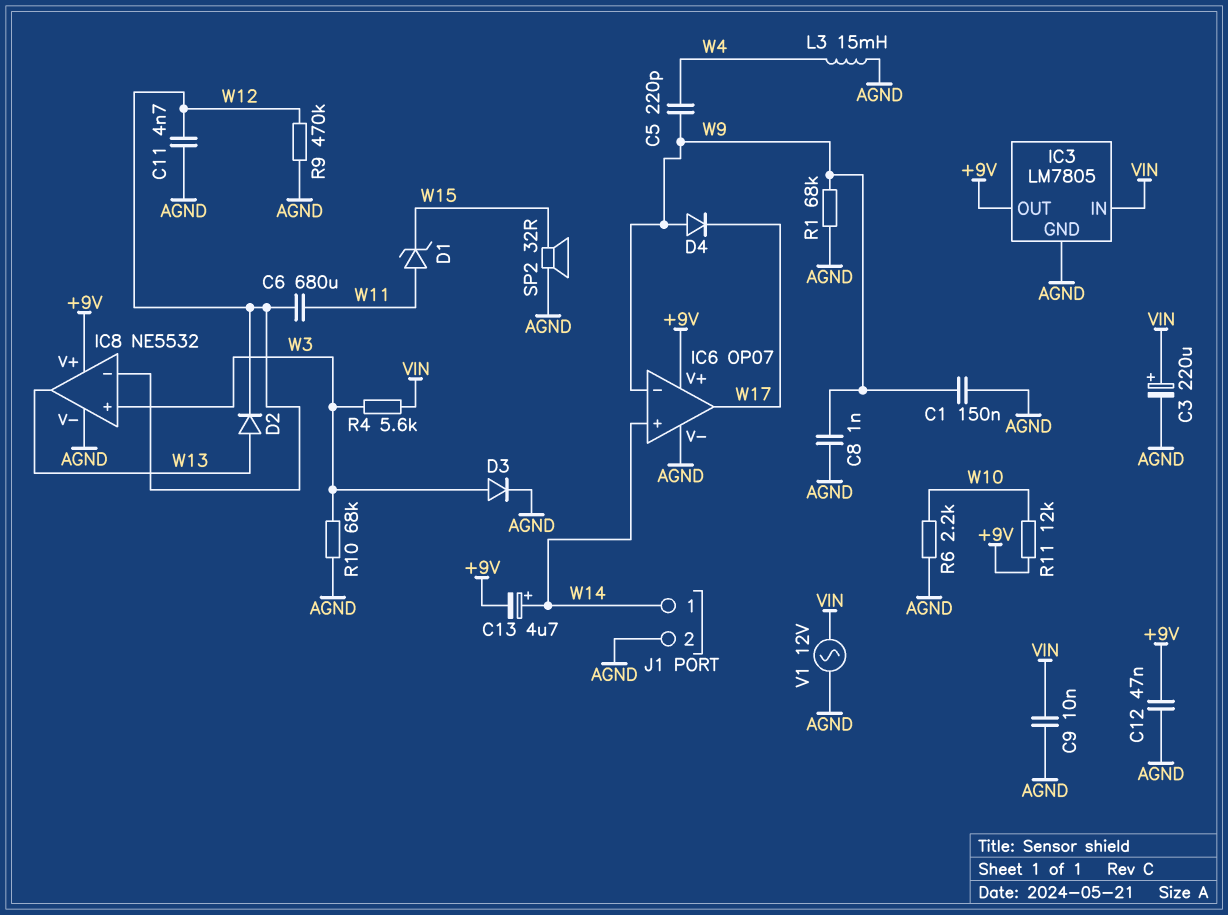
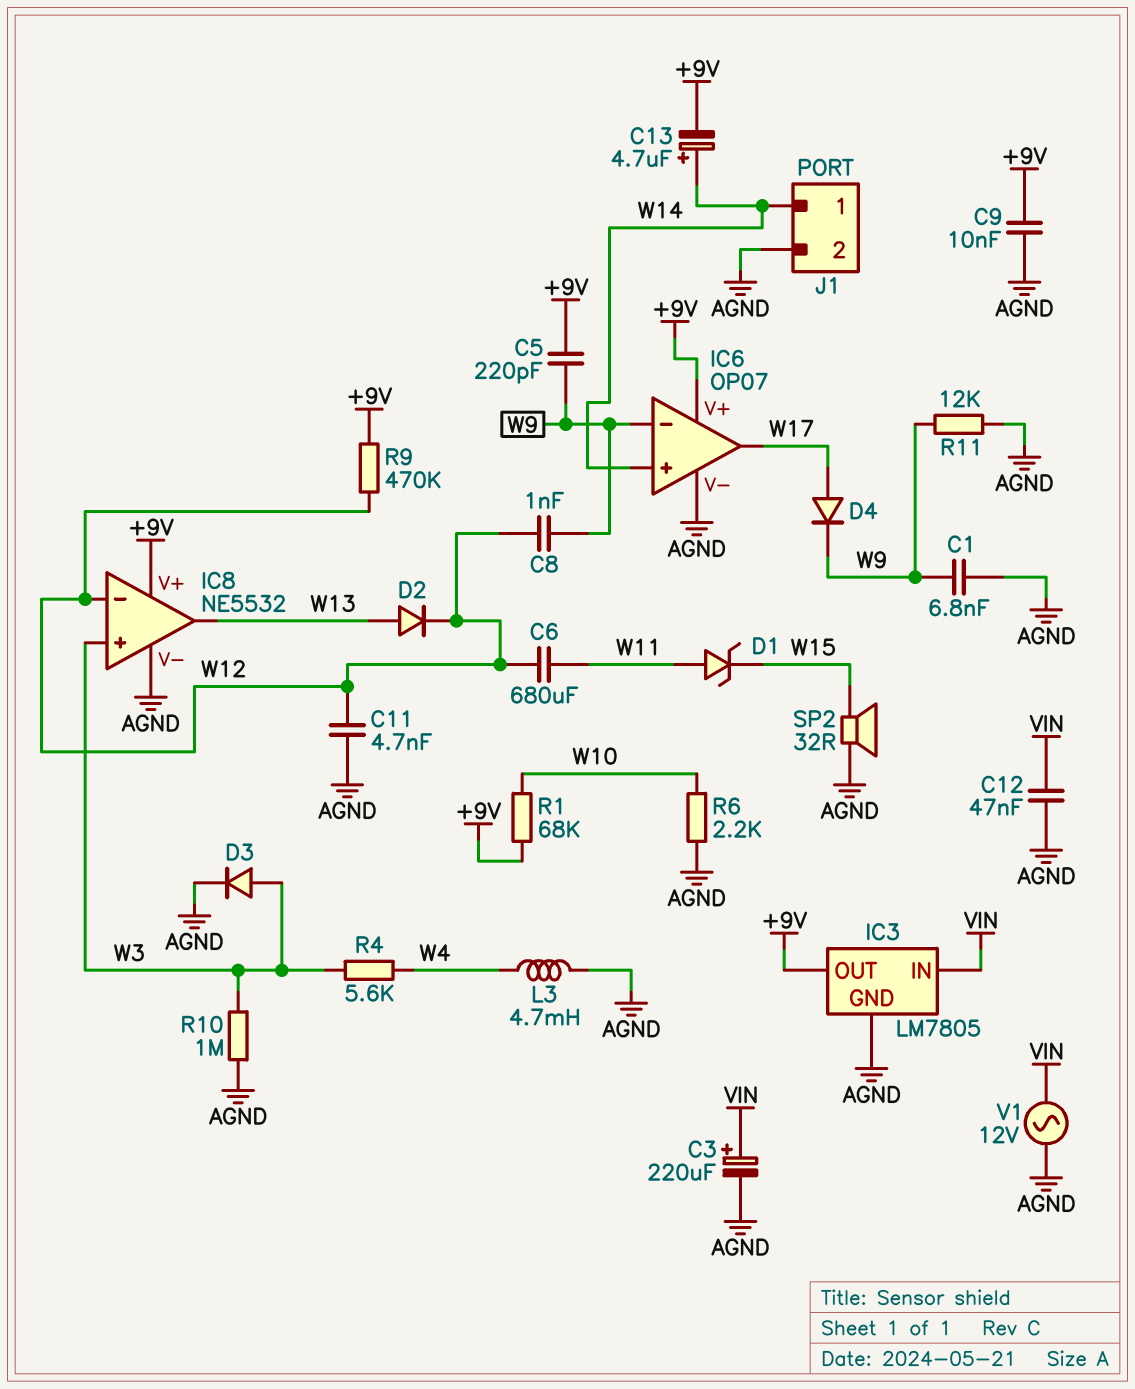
C1: 150nF (AGND, W9) -> 6.8nF (AGND, W9)
C5: 220pF (W4, W9) -> 220pF (+9V, W9)
C8: 1nF (AGND, W9) -> 1nF (W9, W12)
C9: 10nF (AGND, VIN) -> 10nF (+9V, AGND)
C12: 47nF (+9V, AGND) -> 47nF (AGND, VIN)
D4: diode (A W9, K W17) -> diode (A W17, K W9)
L3: 15mH (AGND, W4) -> 4.7mH (AGND, W4)
R1: 68k (AGND, W9) -> 68k (+9V, W10)
R4: 5.6k (VIN, W3) -> 5.6k (W3, W4)
R9: 470k (AGND, W12) -> 470k (+9V, W12)
R10: 68k (AGND, W3) -> 1M (AGND, W3)
R11: 12k (+9V, W10) -> 12k (AGND, W9)

